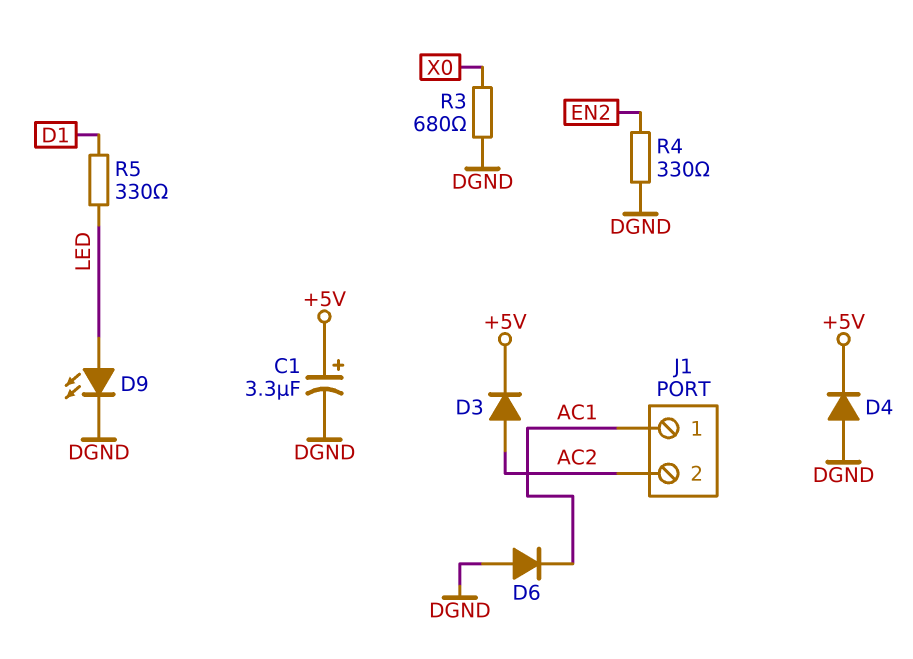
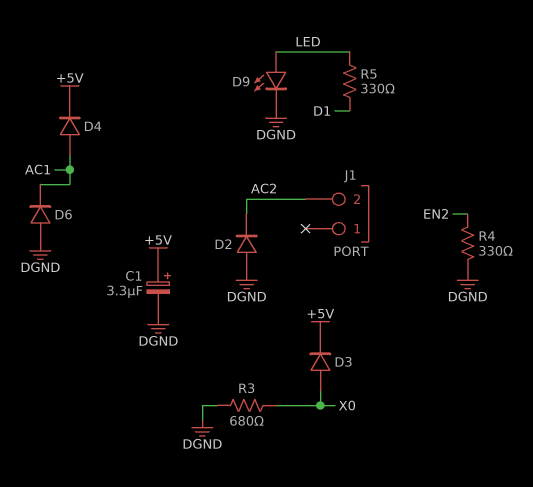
D2: none -> diode (A DGND, K AC2)
D3: diode (A AC2, K +5V) -> diode (A X0, K +5V)
D4: diode (A DGND, K +5V) -> diode (A AC1, K +5V)
J1 pin 1: AC1 -> none

